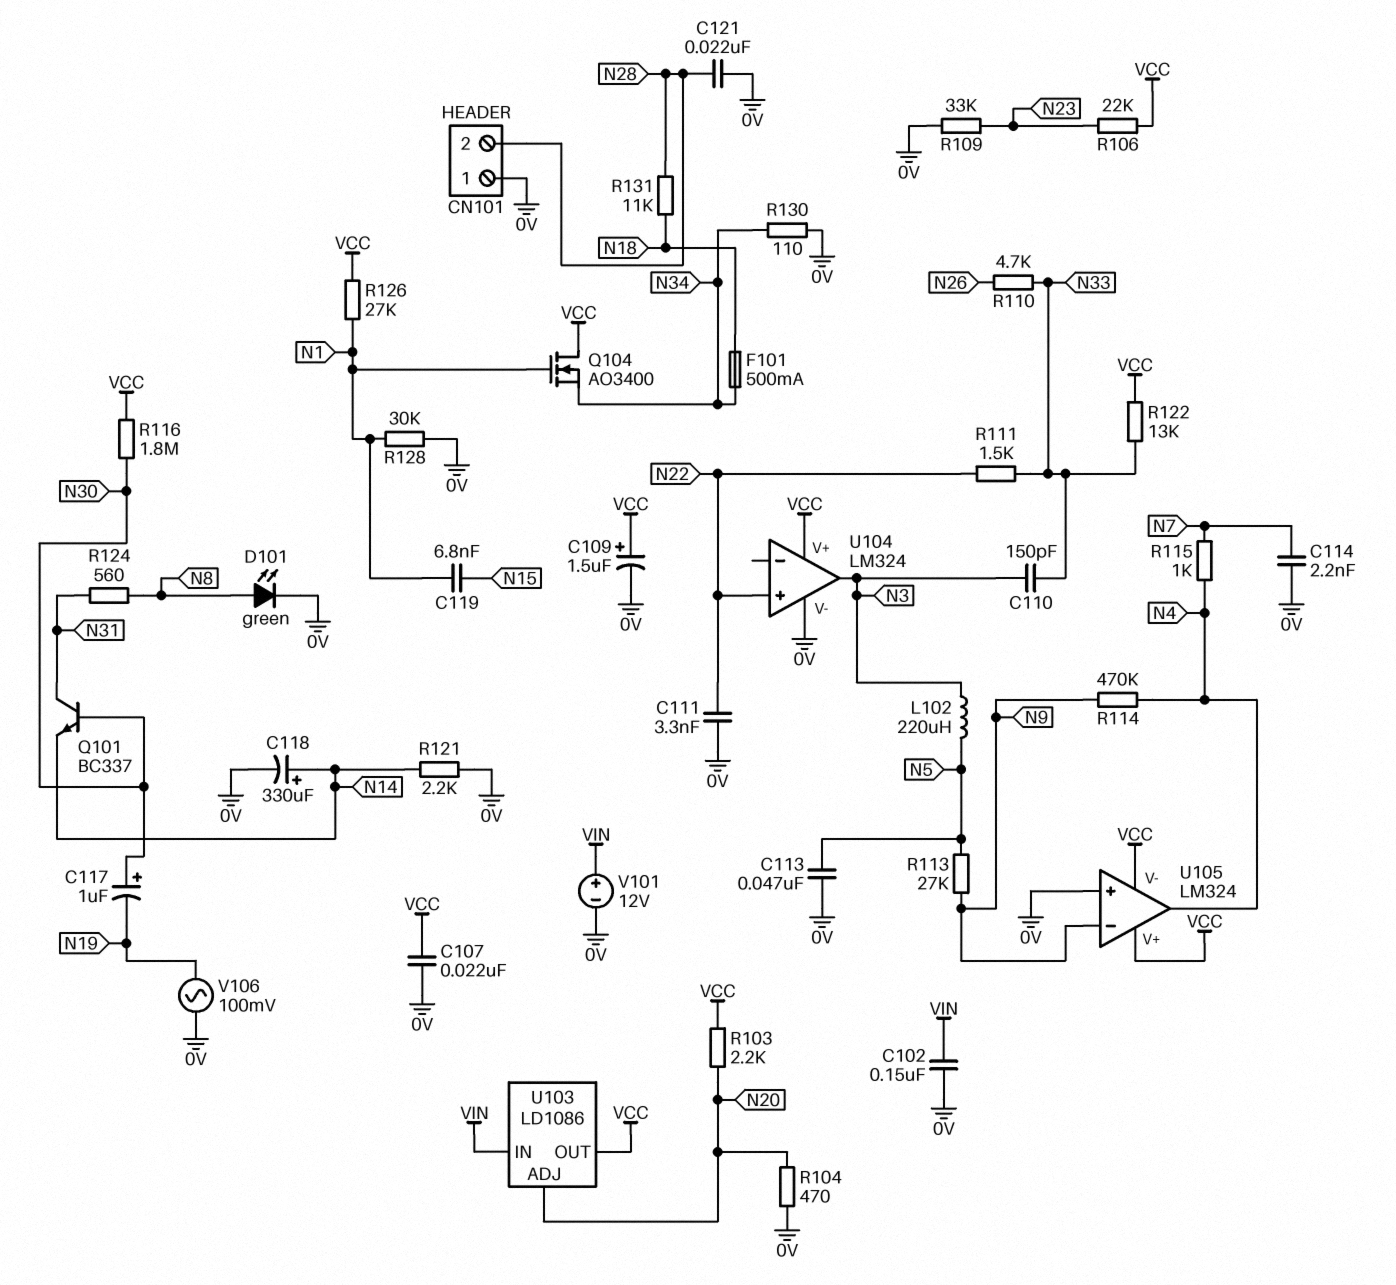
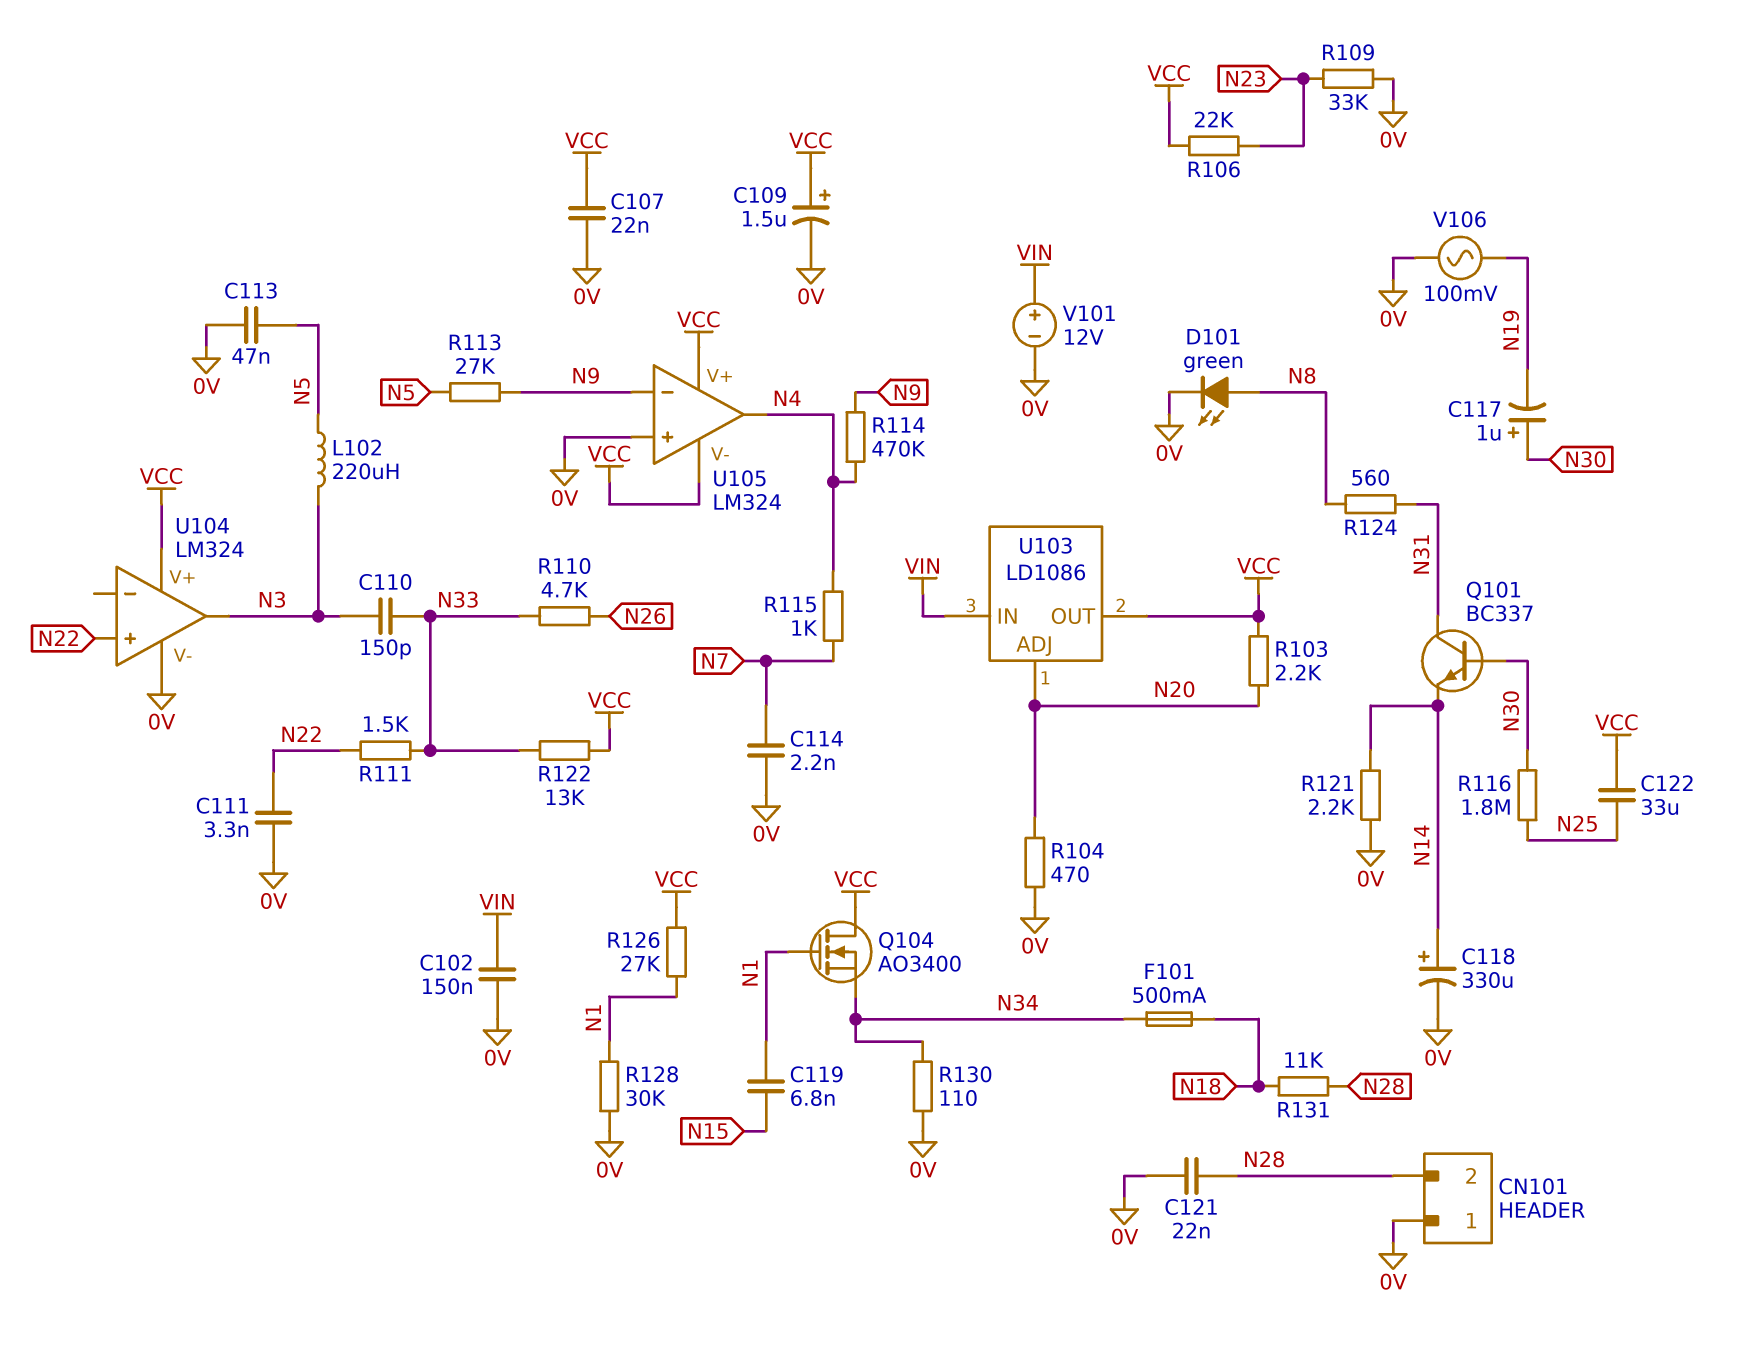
C122: none -> 33uF (N25, VCC)
R116: 1.8M (N30, VCC) -> 1.8M (N25, N30)

